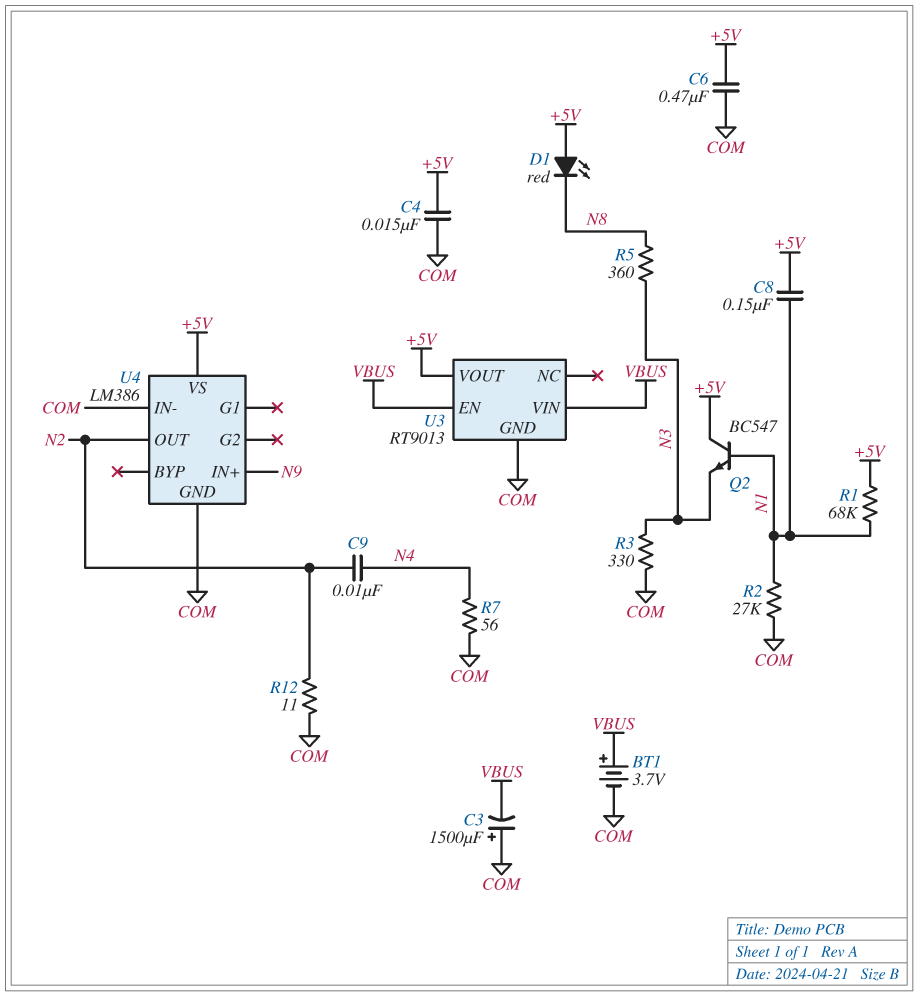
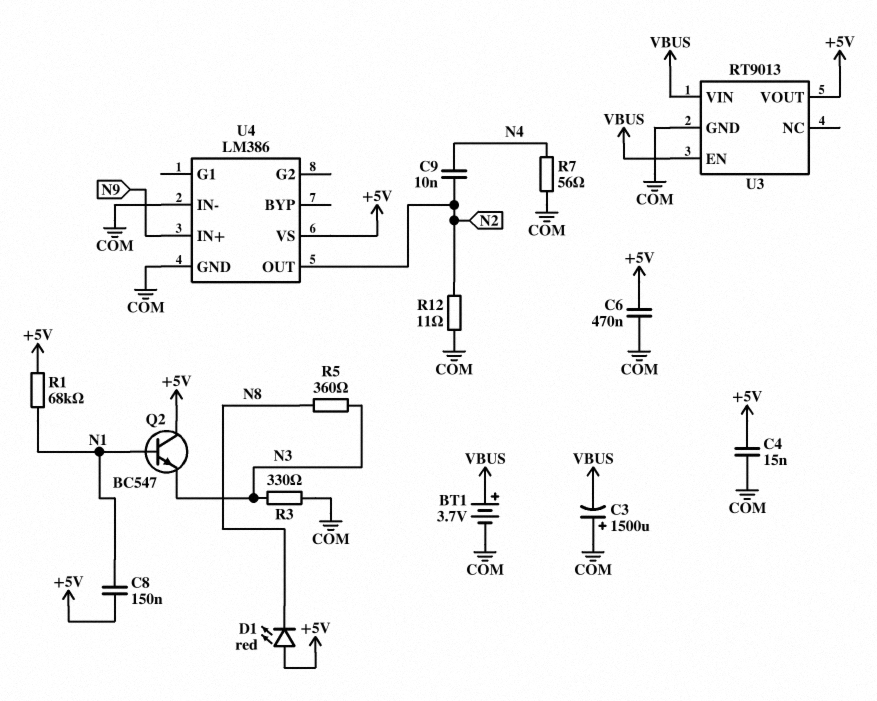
R2: 27k (COM, N1) -> none

